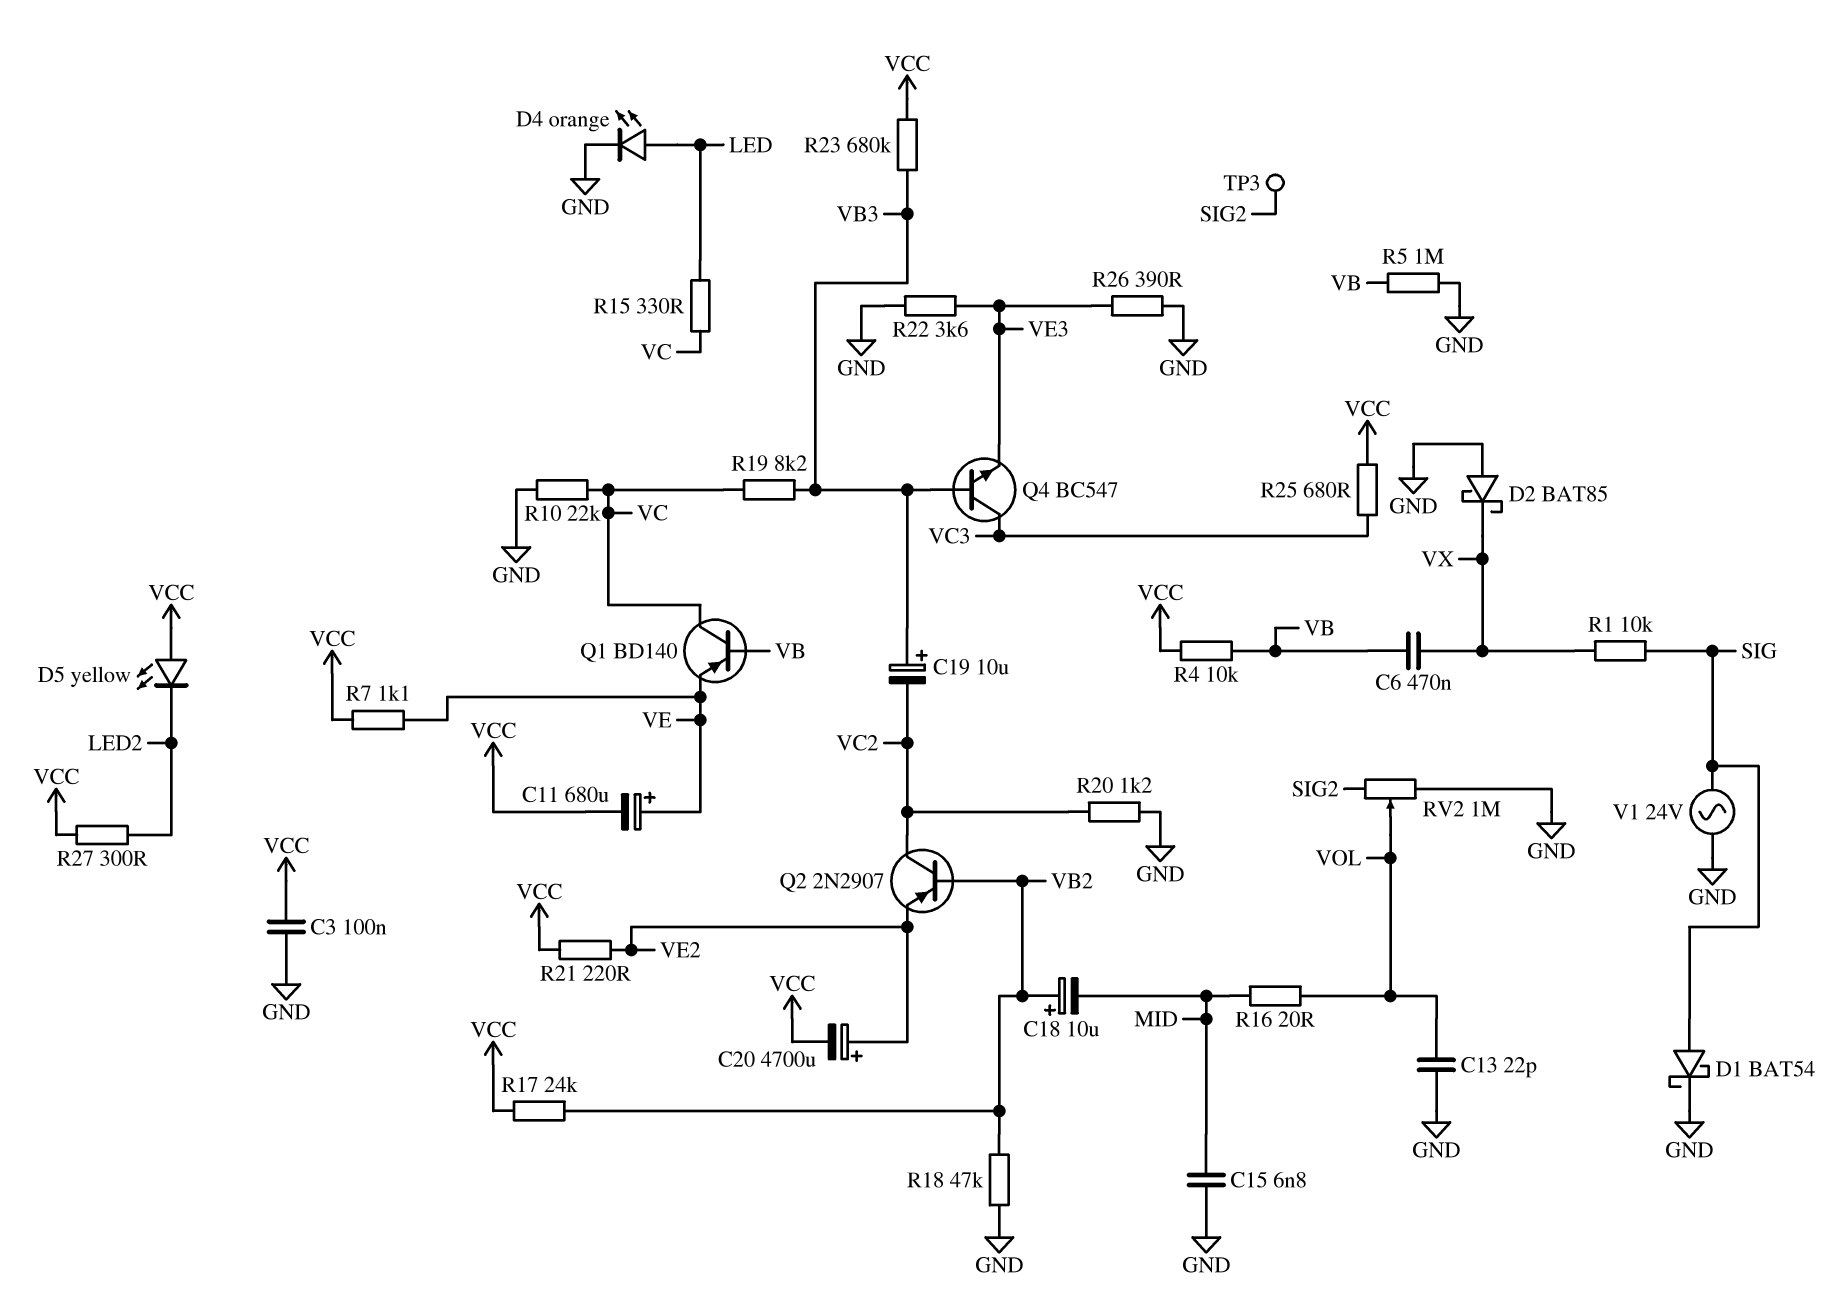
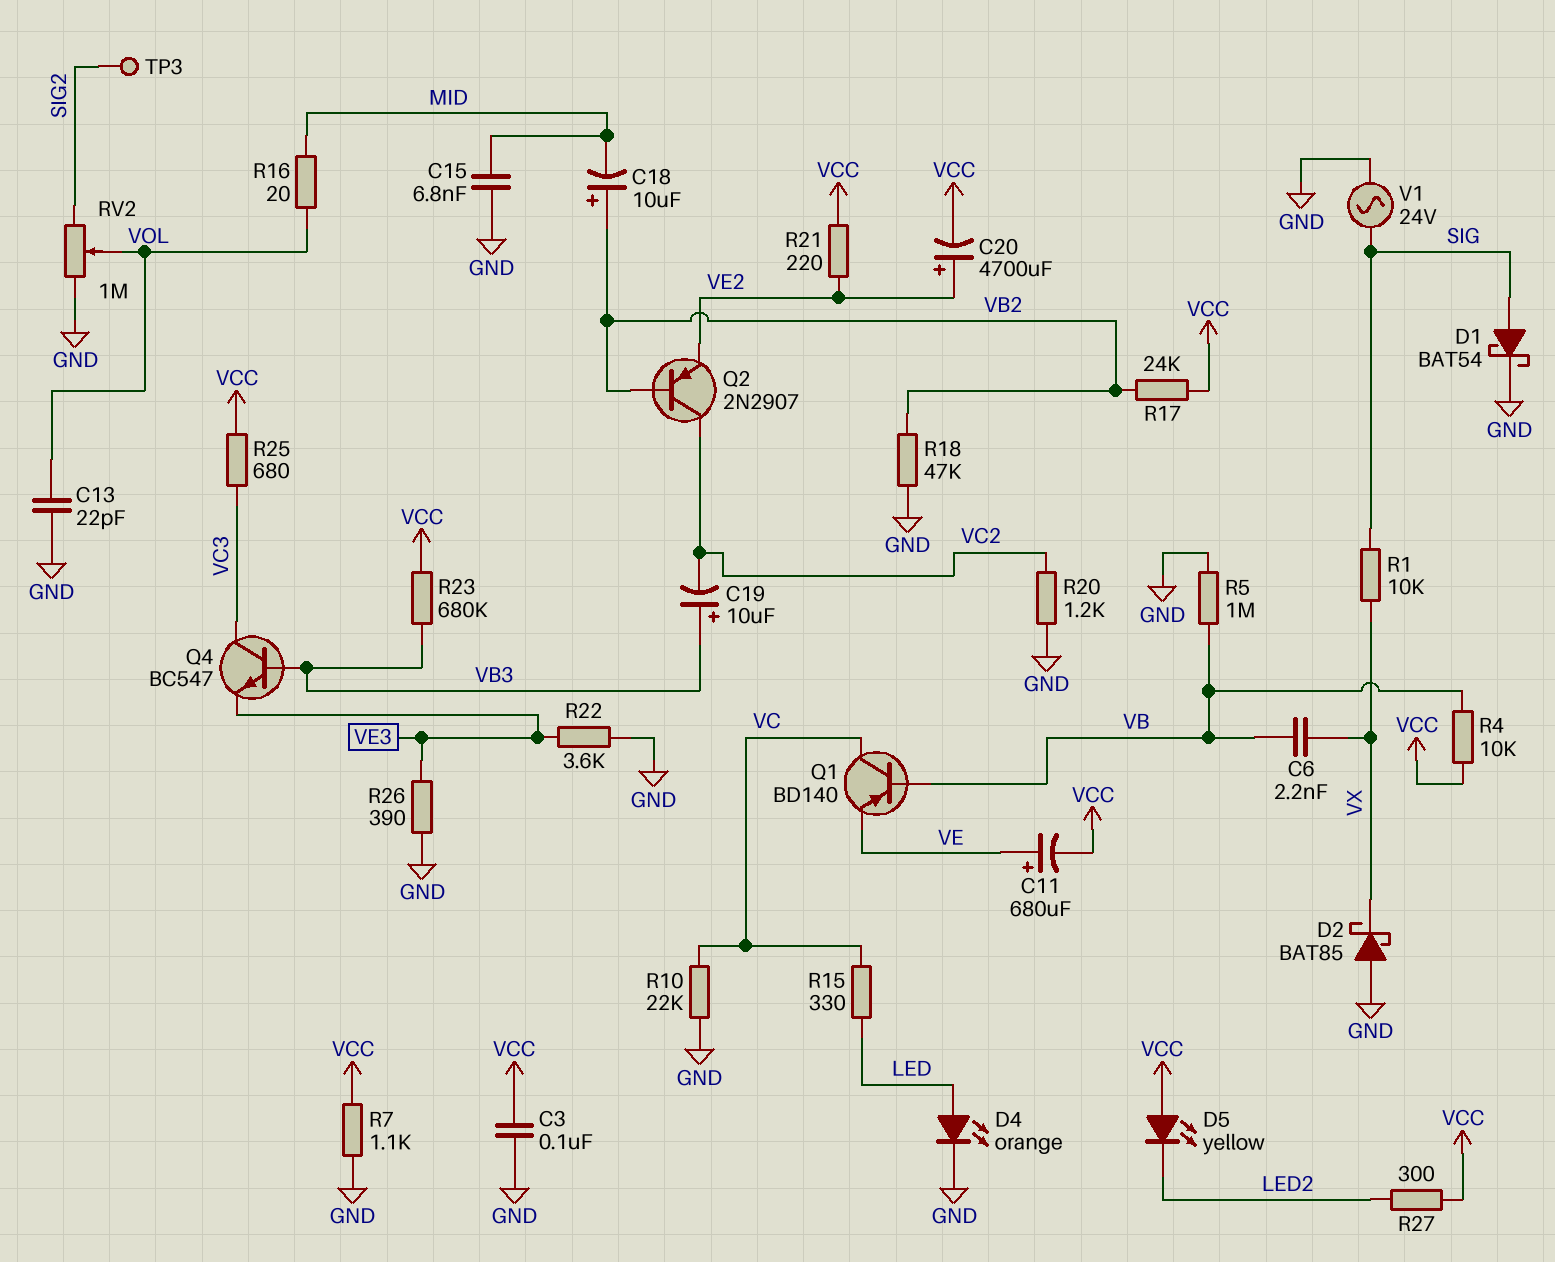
C6: 470nF (VB, VX) -> 2.2nF (VB, VX)
R7: 1.1k (VCC, VE) -> 1.1k (GND, VCC)
R19: 8.2k (VB3, VC) -> none

